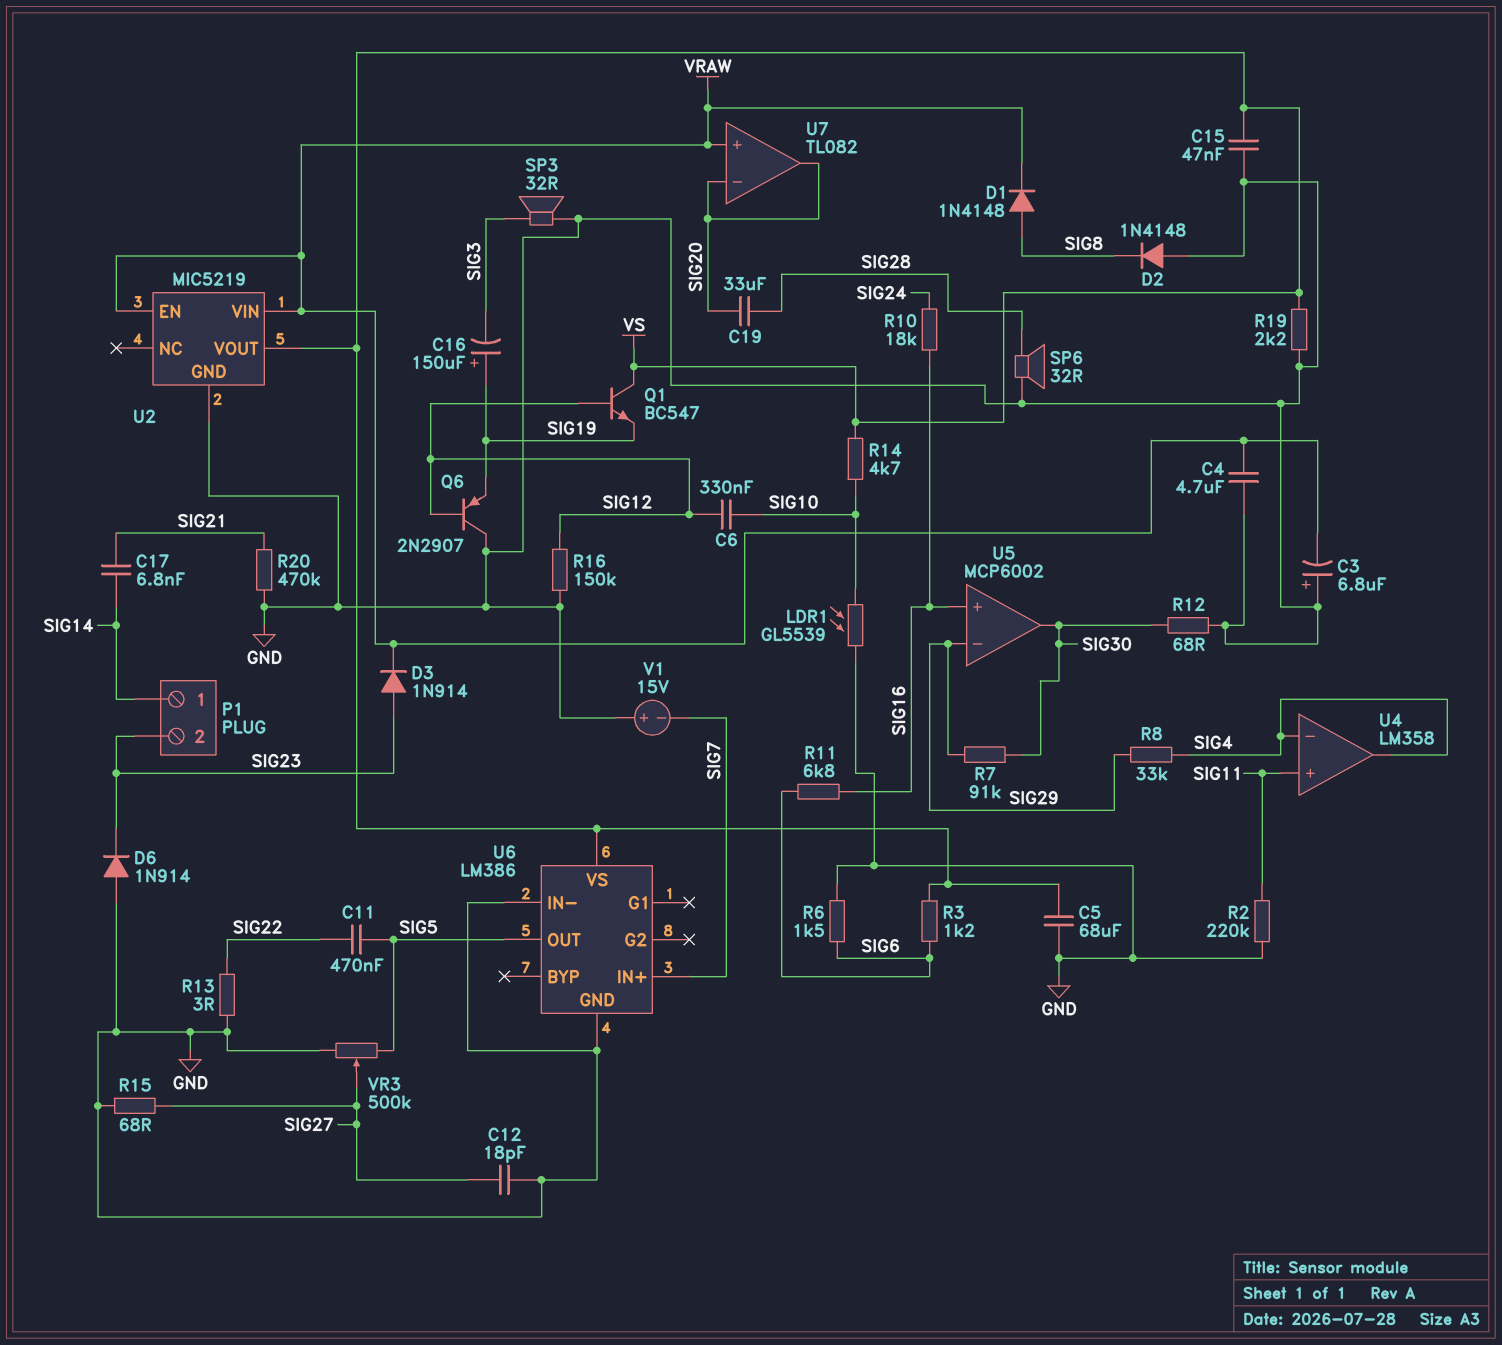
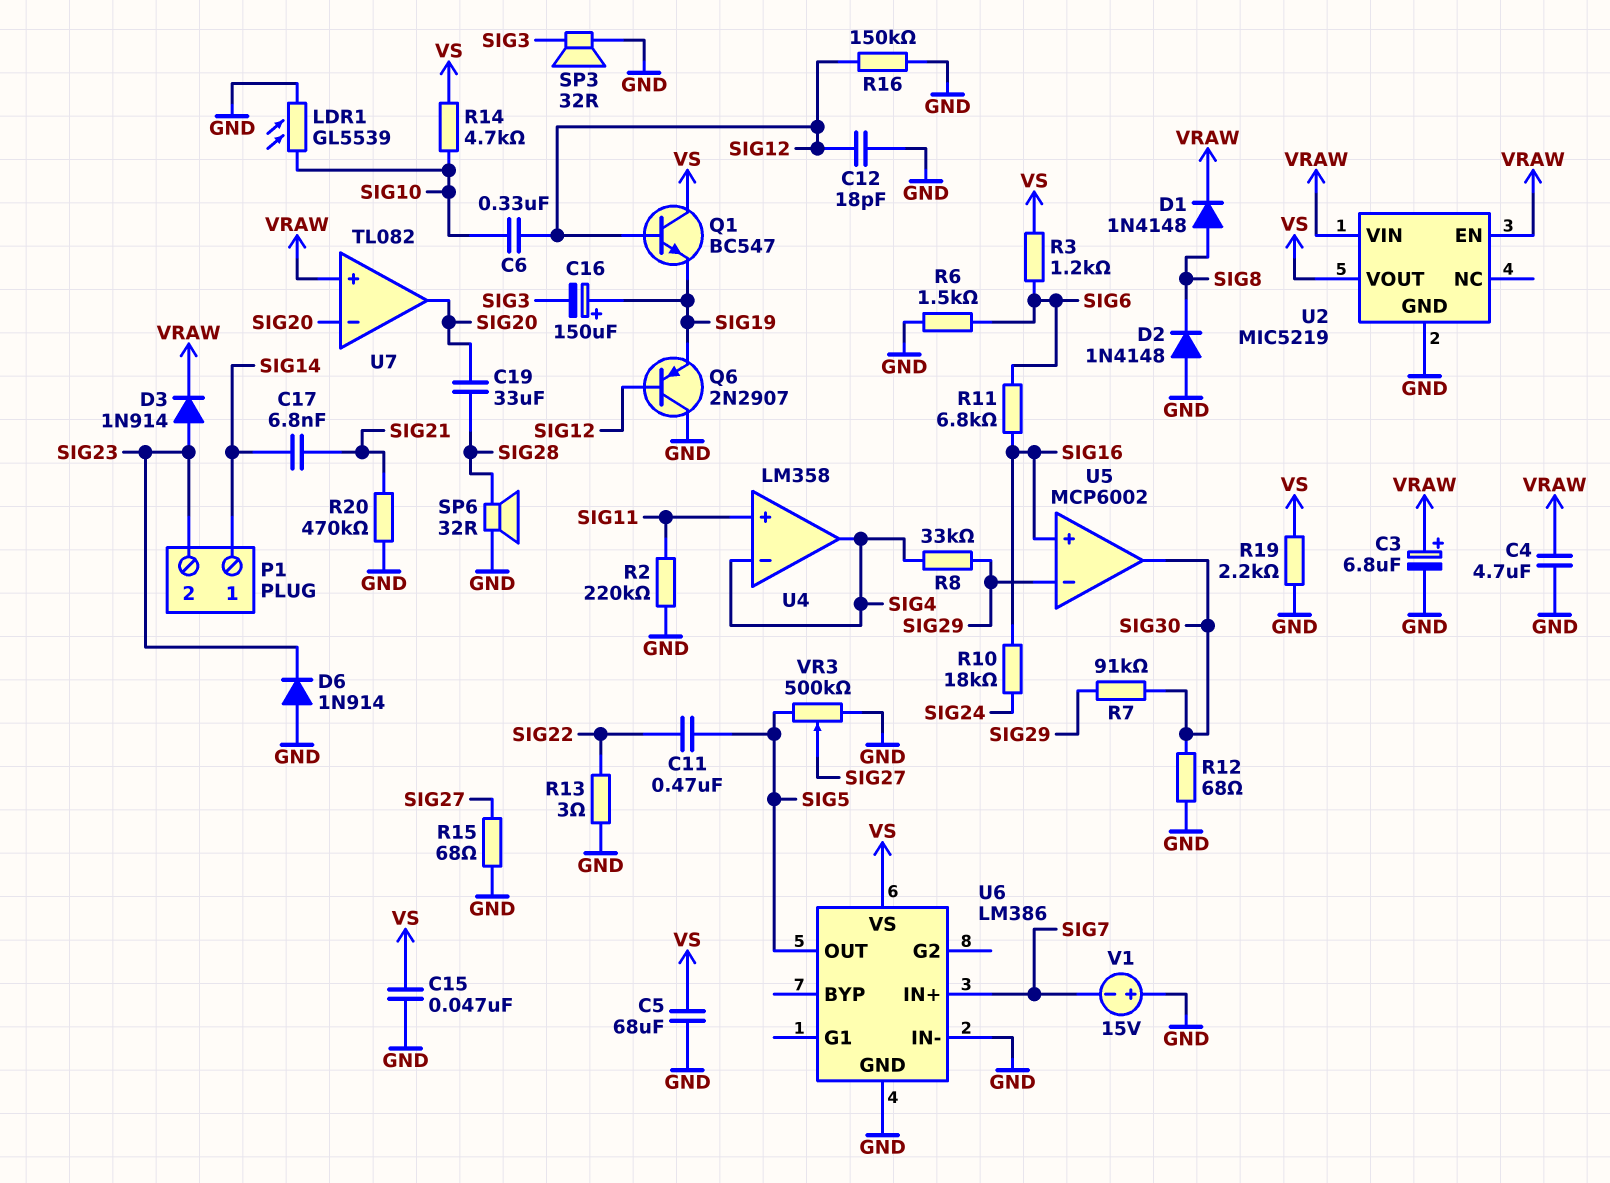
C3: 6.8uF (plus GND, minus VRAW) -> 6.8uF (plus VRAW, minus GND)
C12: 18pF (GND, SIG27) -> 18pF (GND, SIG12)

